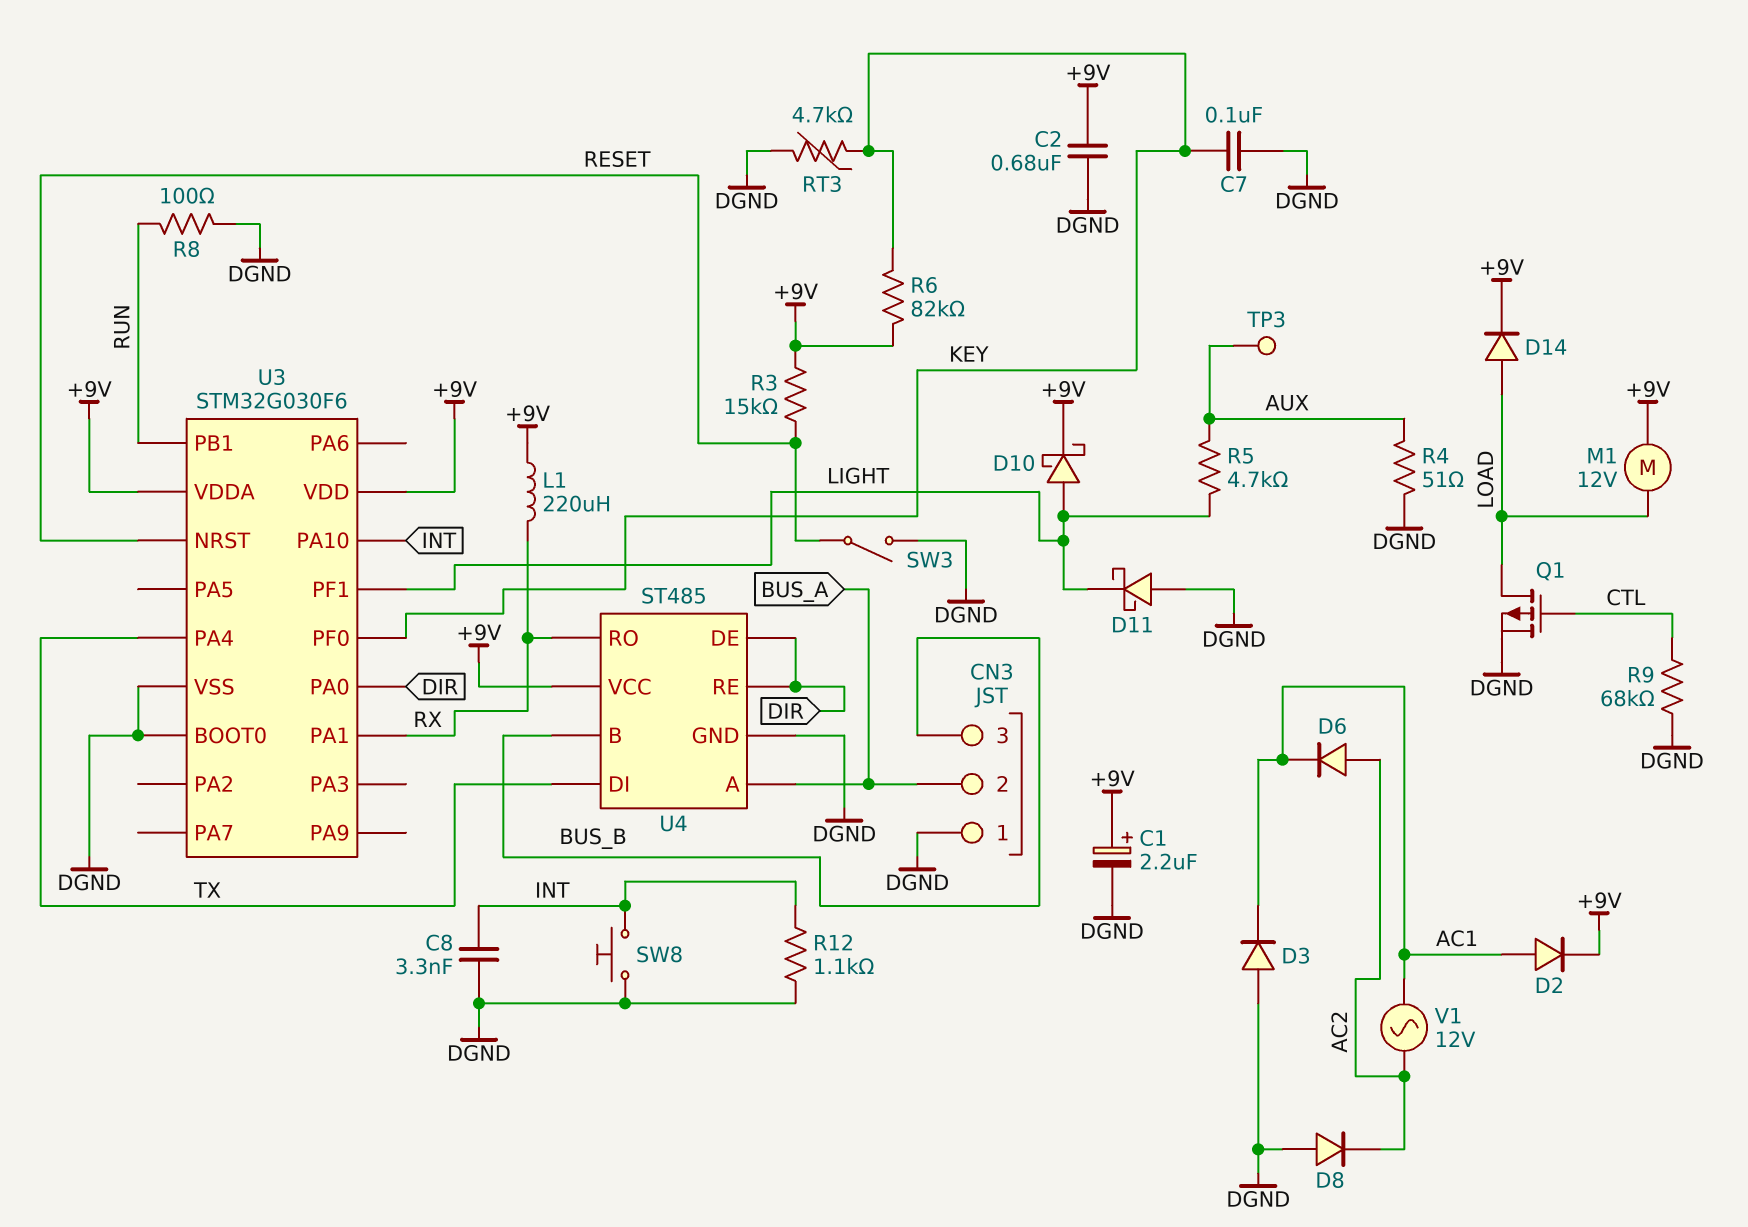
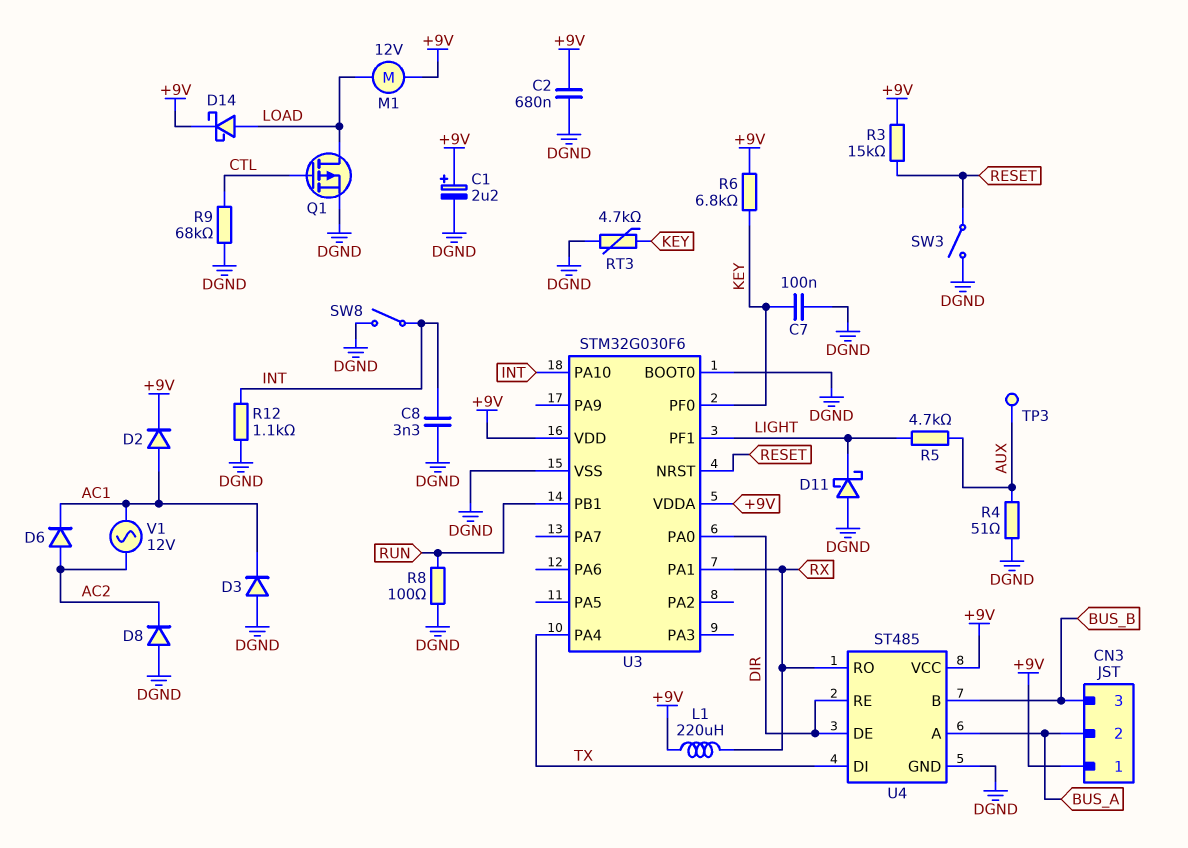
CN3 pin 1: DGND -> +9V
D10: schottky (A LIGHT, K +9V) -> none
D14: diode (A LOAD, K +9V) -> schottky (A LOAD, K +9V)
R6: 82k (+9V, KEY) -> 6.8k (+9V, KEY)
SW8: button (DGND, INT) -> switch (DGND, INT)

